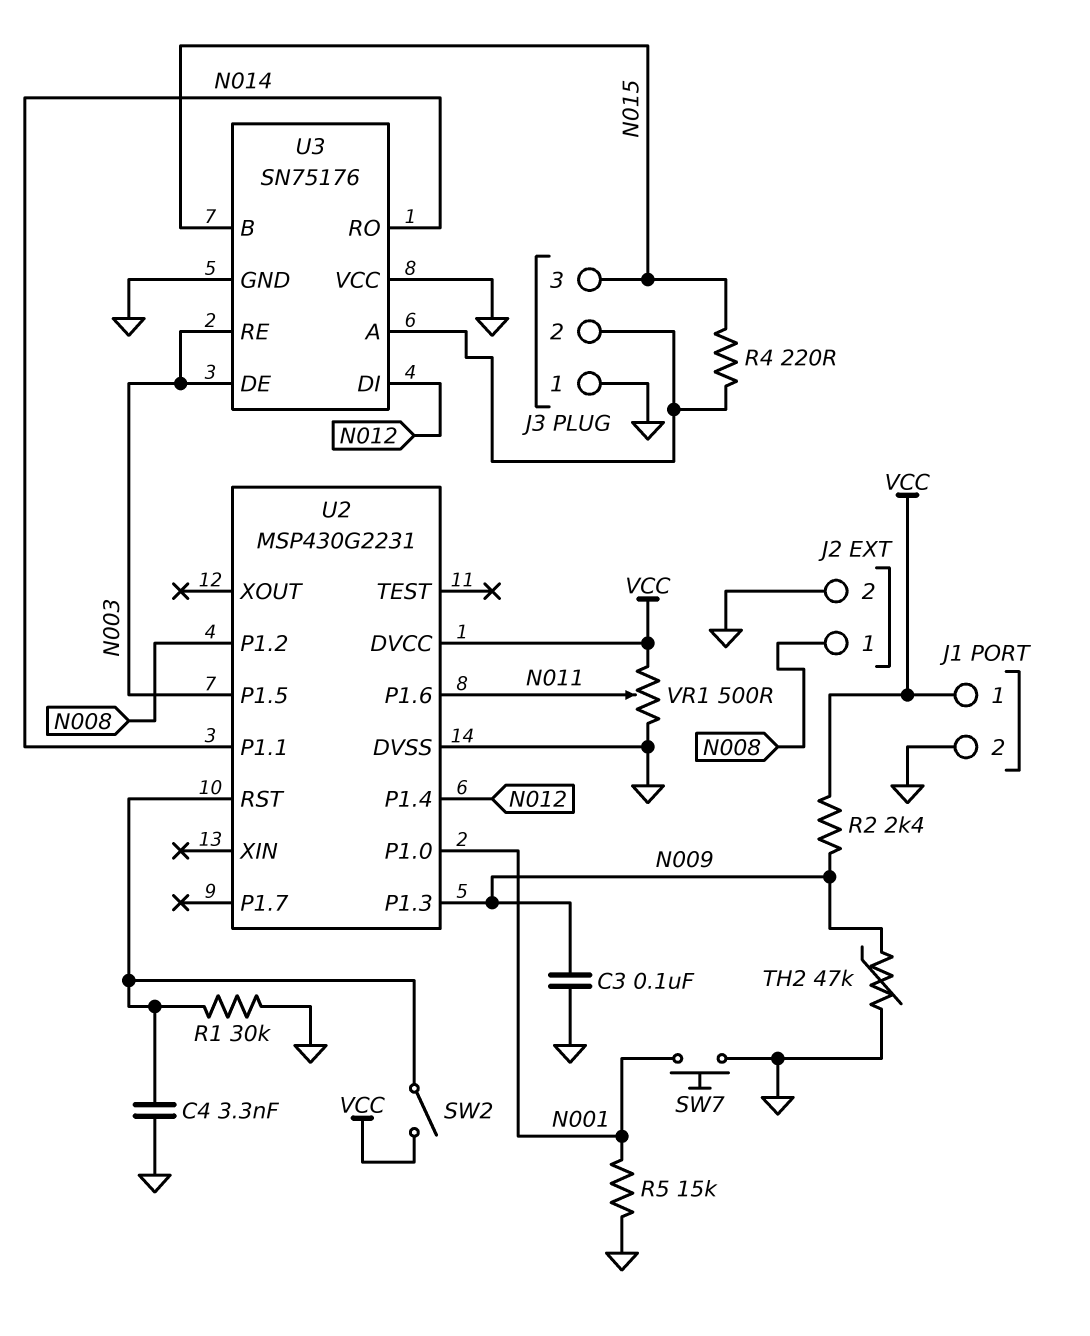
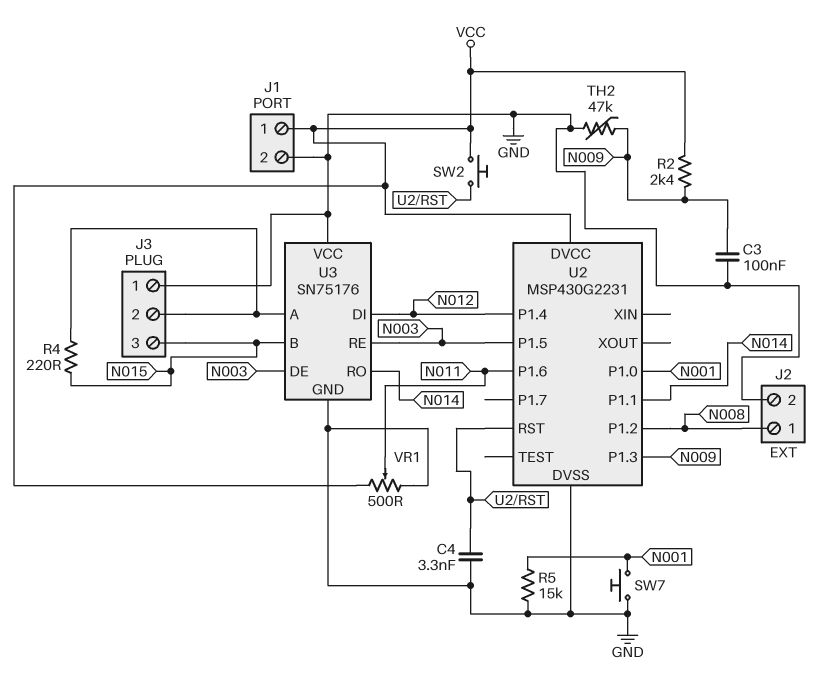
R1: 30k (GND, U2/RST) -> none
SW2: switch (U2/RST, VCC) -> button (U2/RST, VCC)

